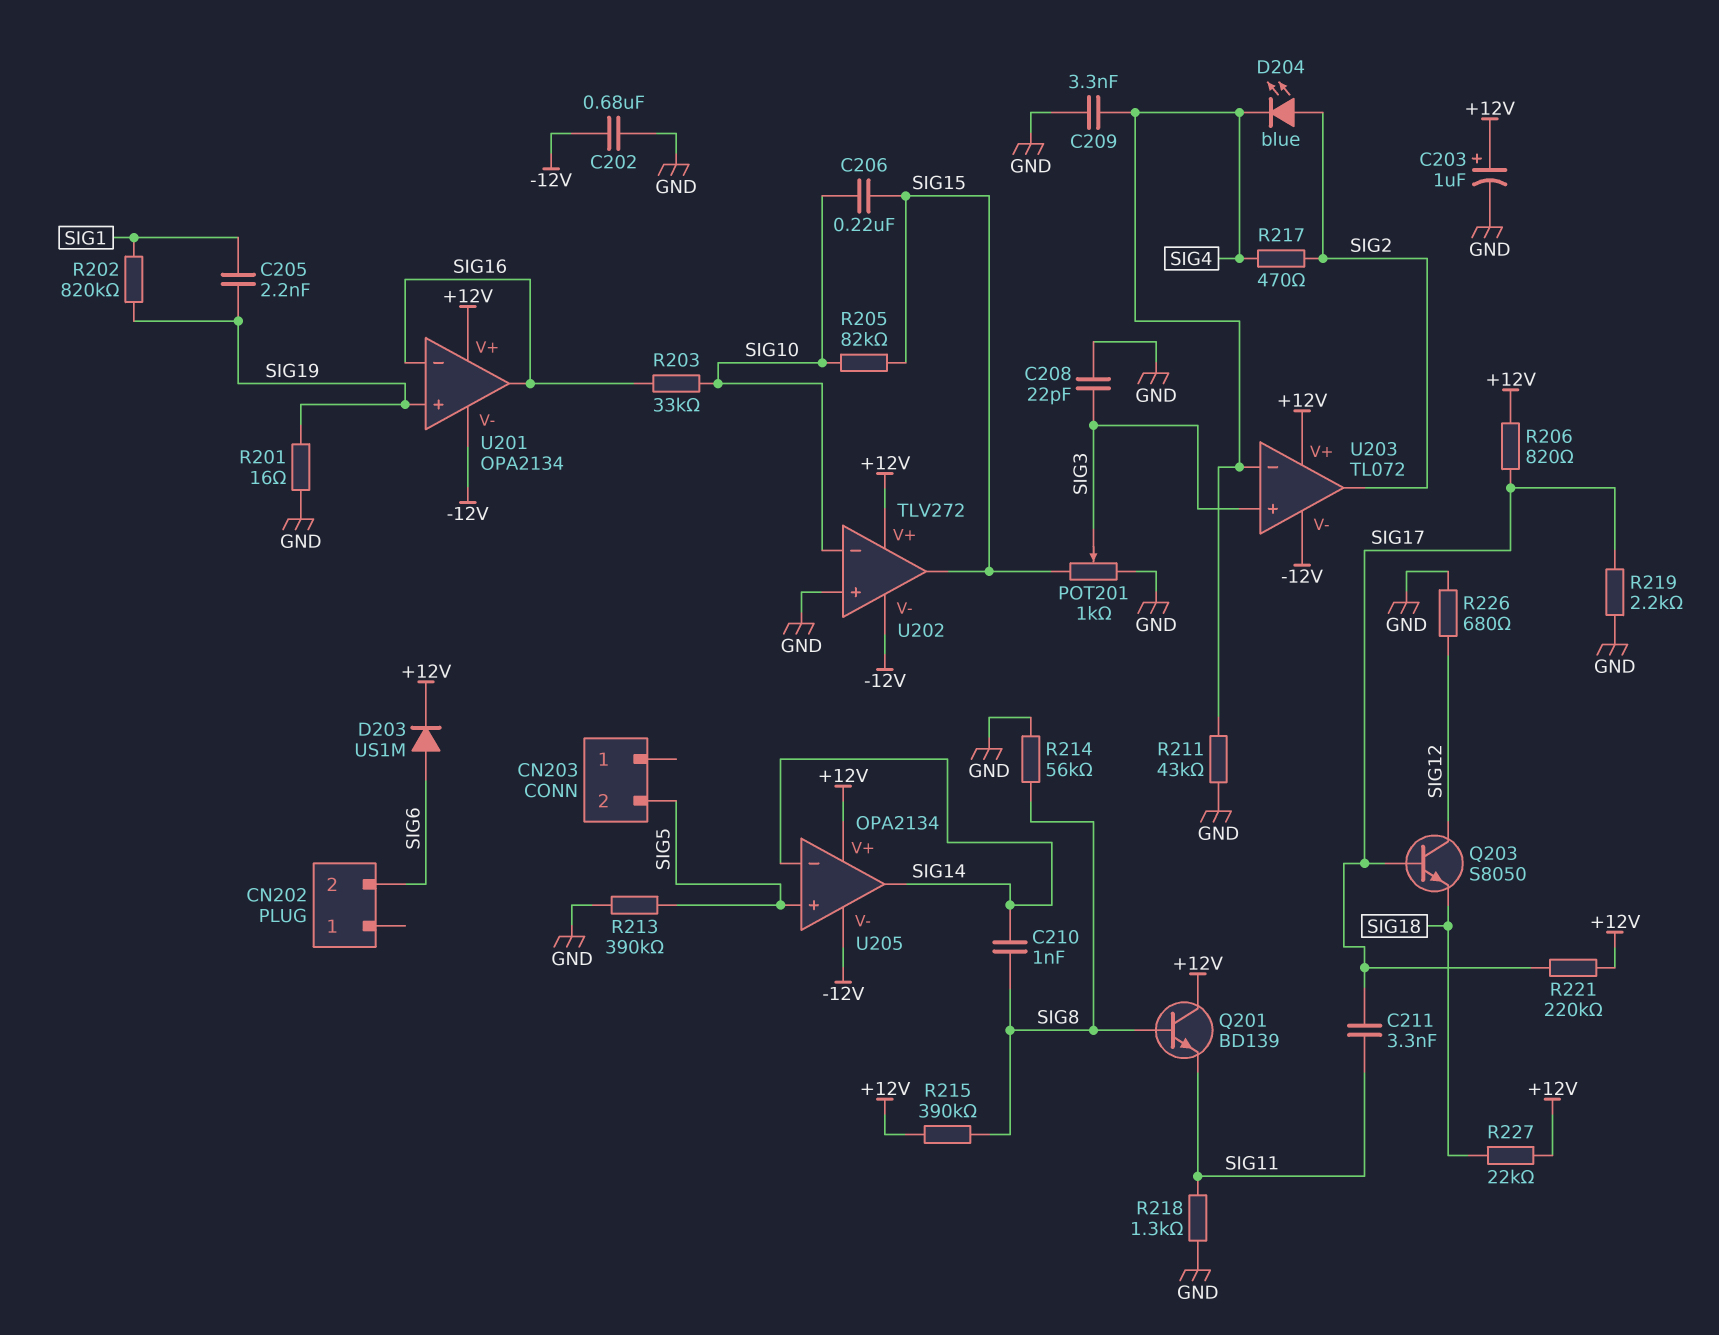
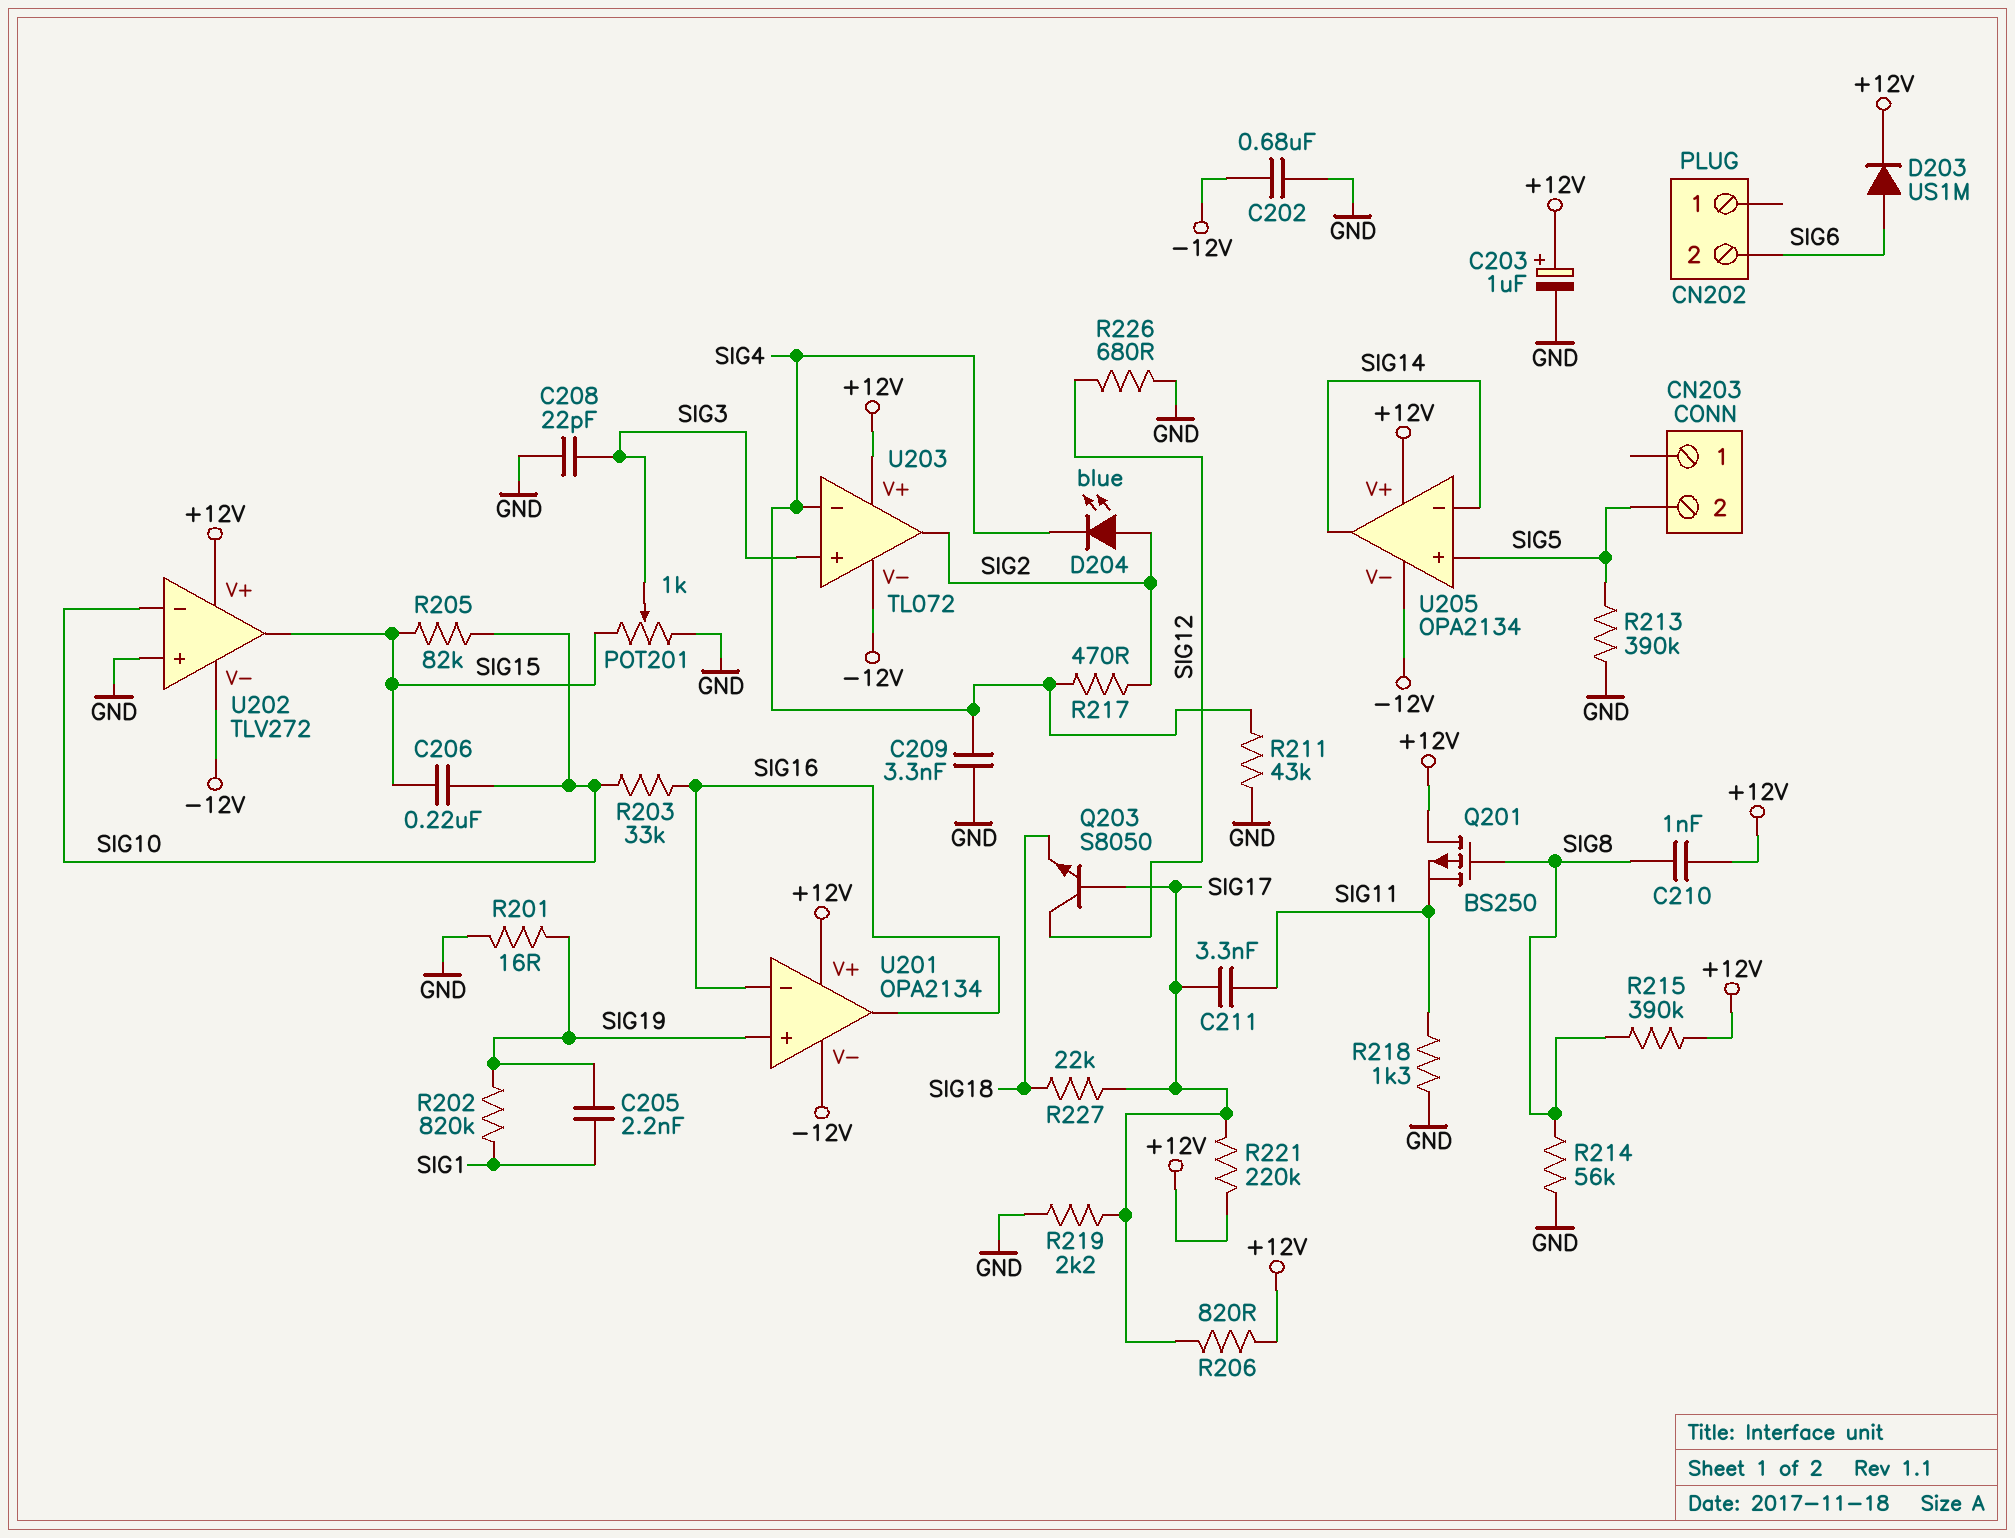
C210: 1nF (SIG8, SIG14) -> 1nF (+12V, SIG8)
Q201: NPN BD139 (B SIG8, C +12V, E SIG11) -> PMOS BS250 (G SIG8, D +12V, S SIG11)
R227: 22k (+12V, SIG18) -> 22k (SIG17, SIG18)

